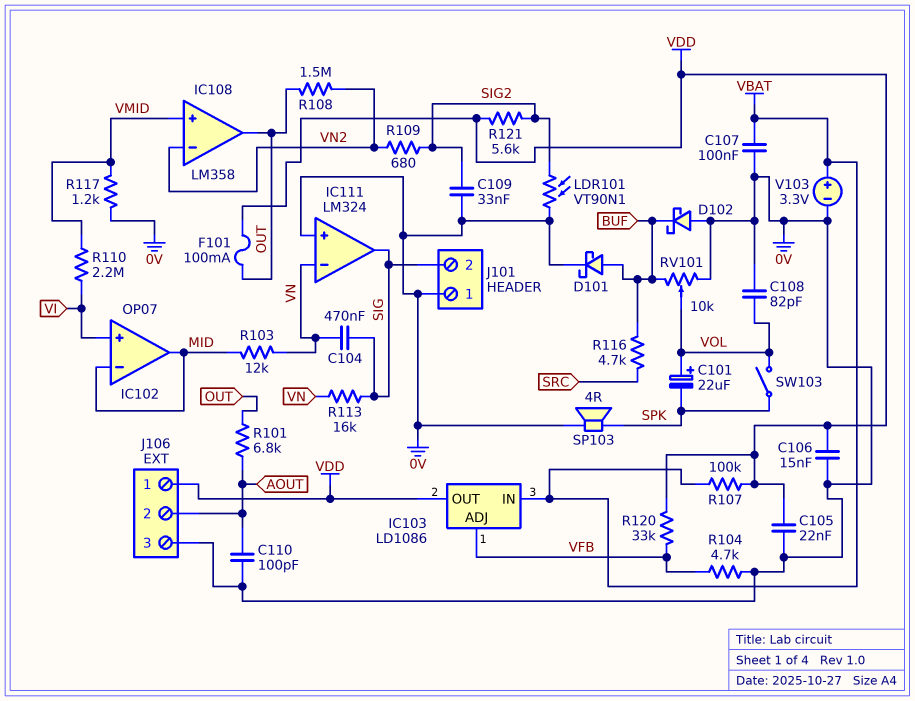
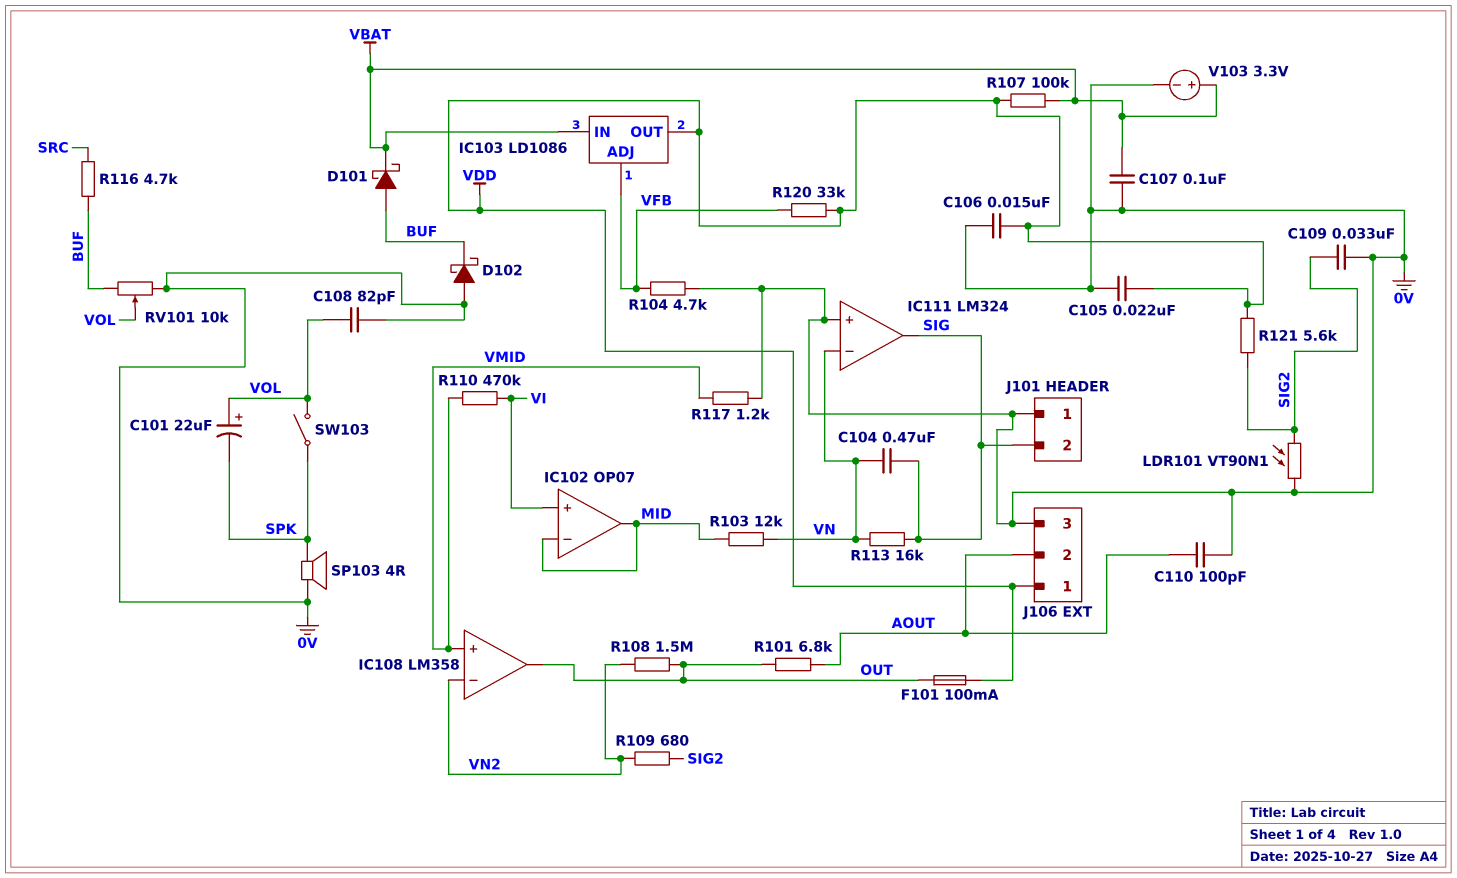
D101: schottky (A BUF, K 0V) -> schottky (A BUF, K VBAT)
R110: 2.2M (VI, VMID) -> 470k (VI, VMID)

